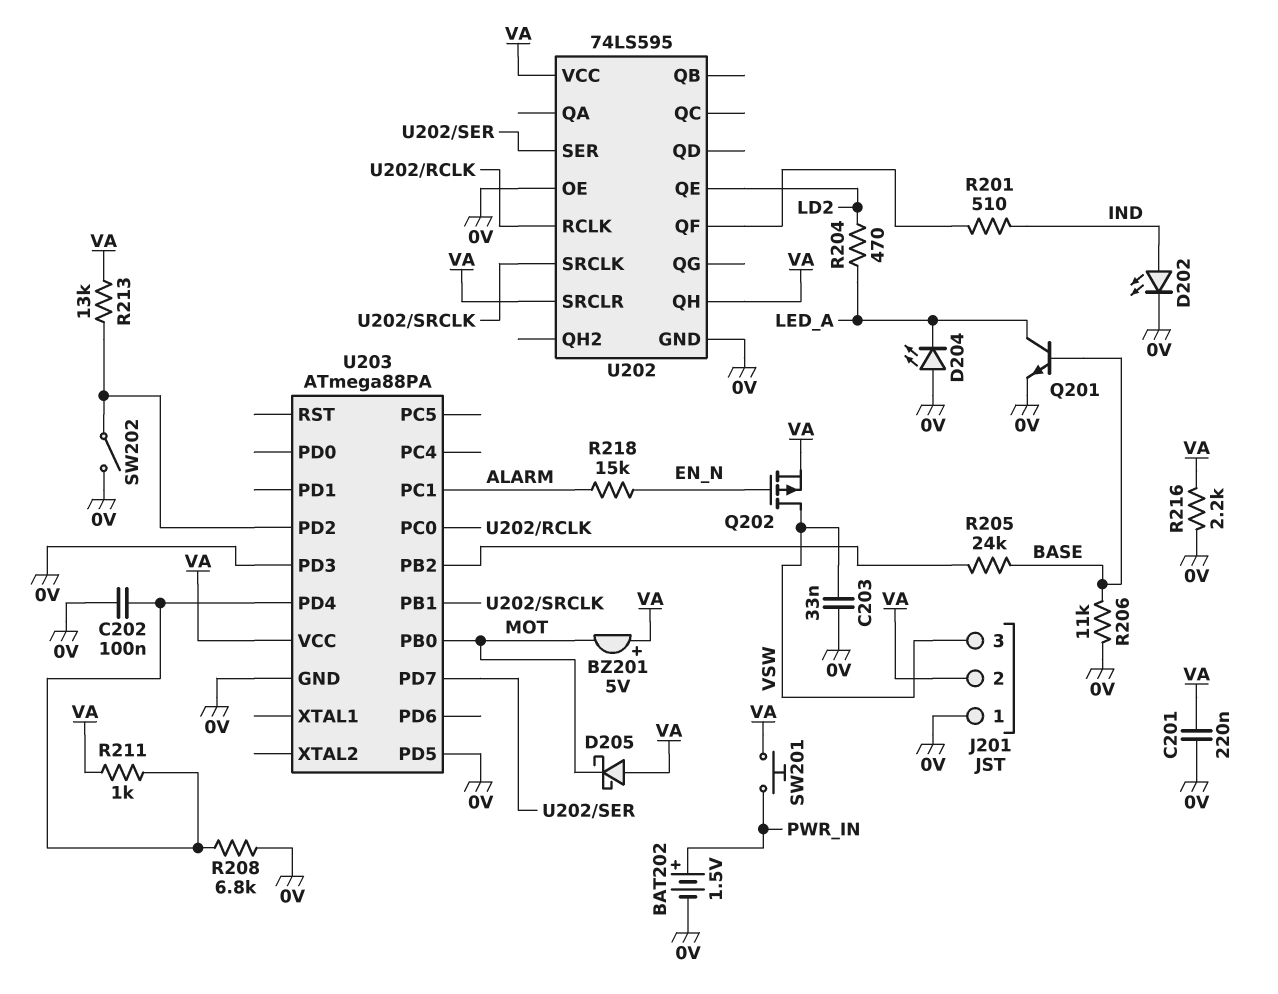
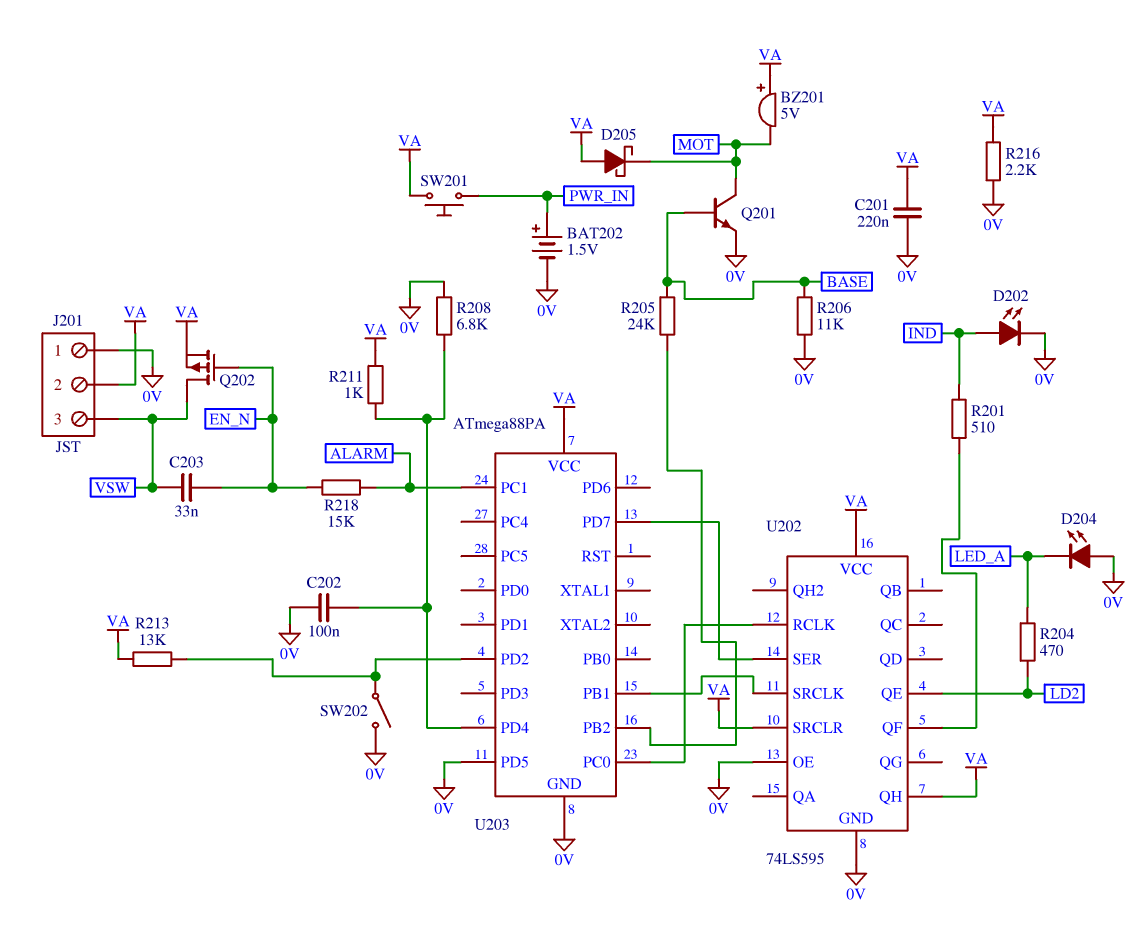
C203: 33nF (0V, VSW) -> 33nF (EN_N, VSW)
Q201: NPN (B BASE, C LED_A, E 0V) -> NPN (B BASE, C MOT, E 0V)
U203 pin PB0: MOT -> none
U203 pin PD3: 0V -> none

